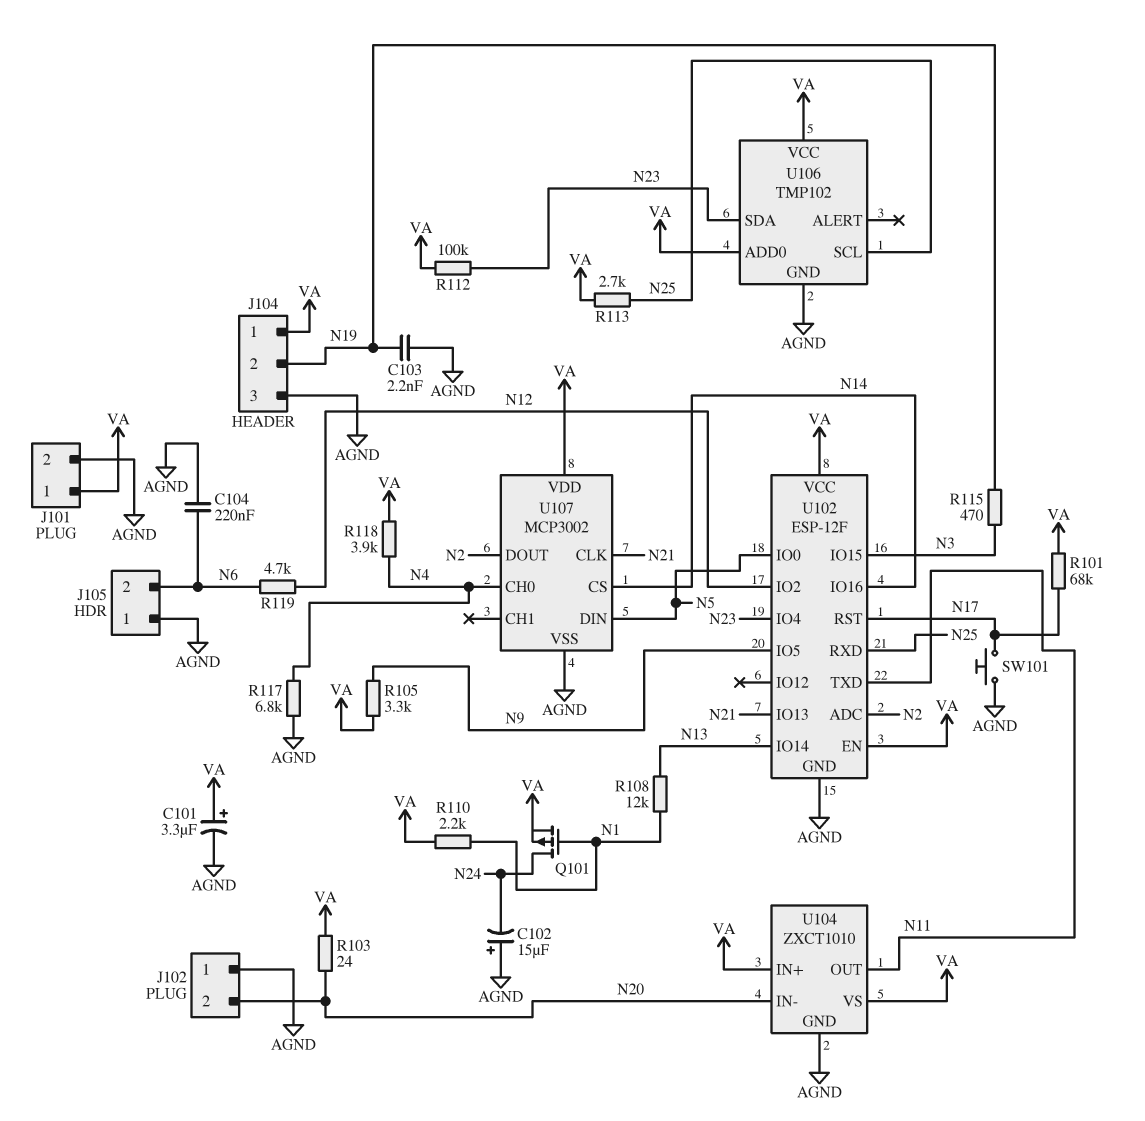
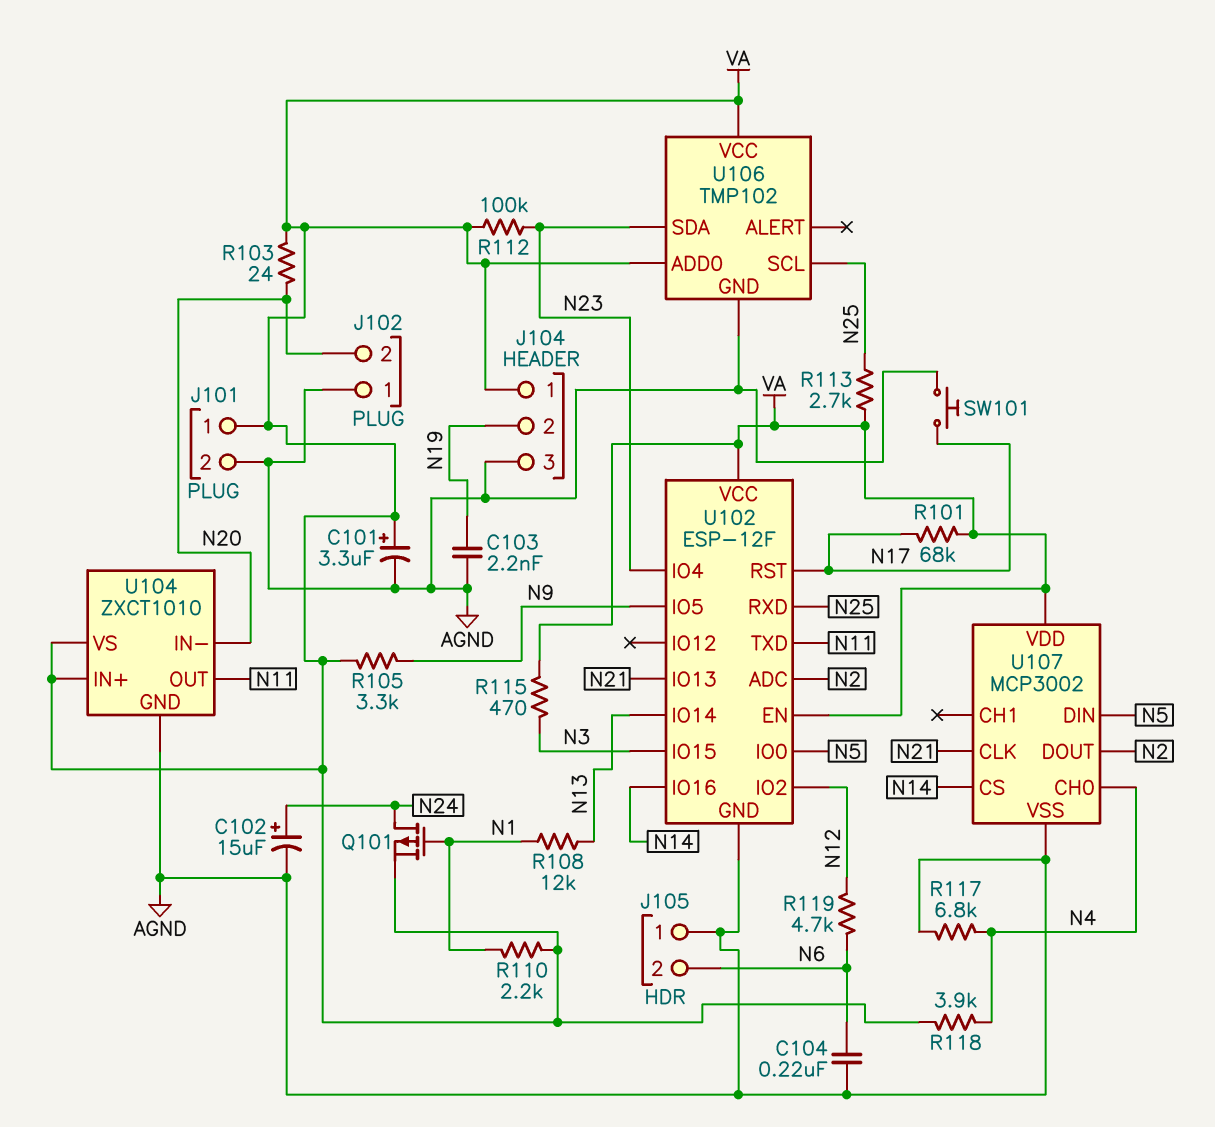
C102: 15uF (plus AGND, minus N24) -> 15uF (plus N24, minus AGND)
R115: 470 (N3, N19) -> 470 (N3, VA)

